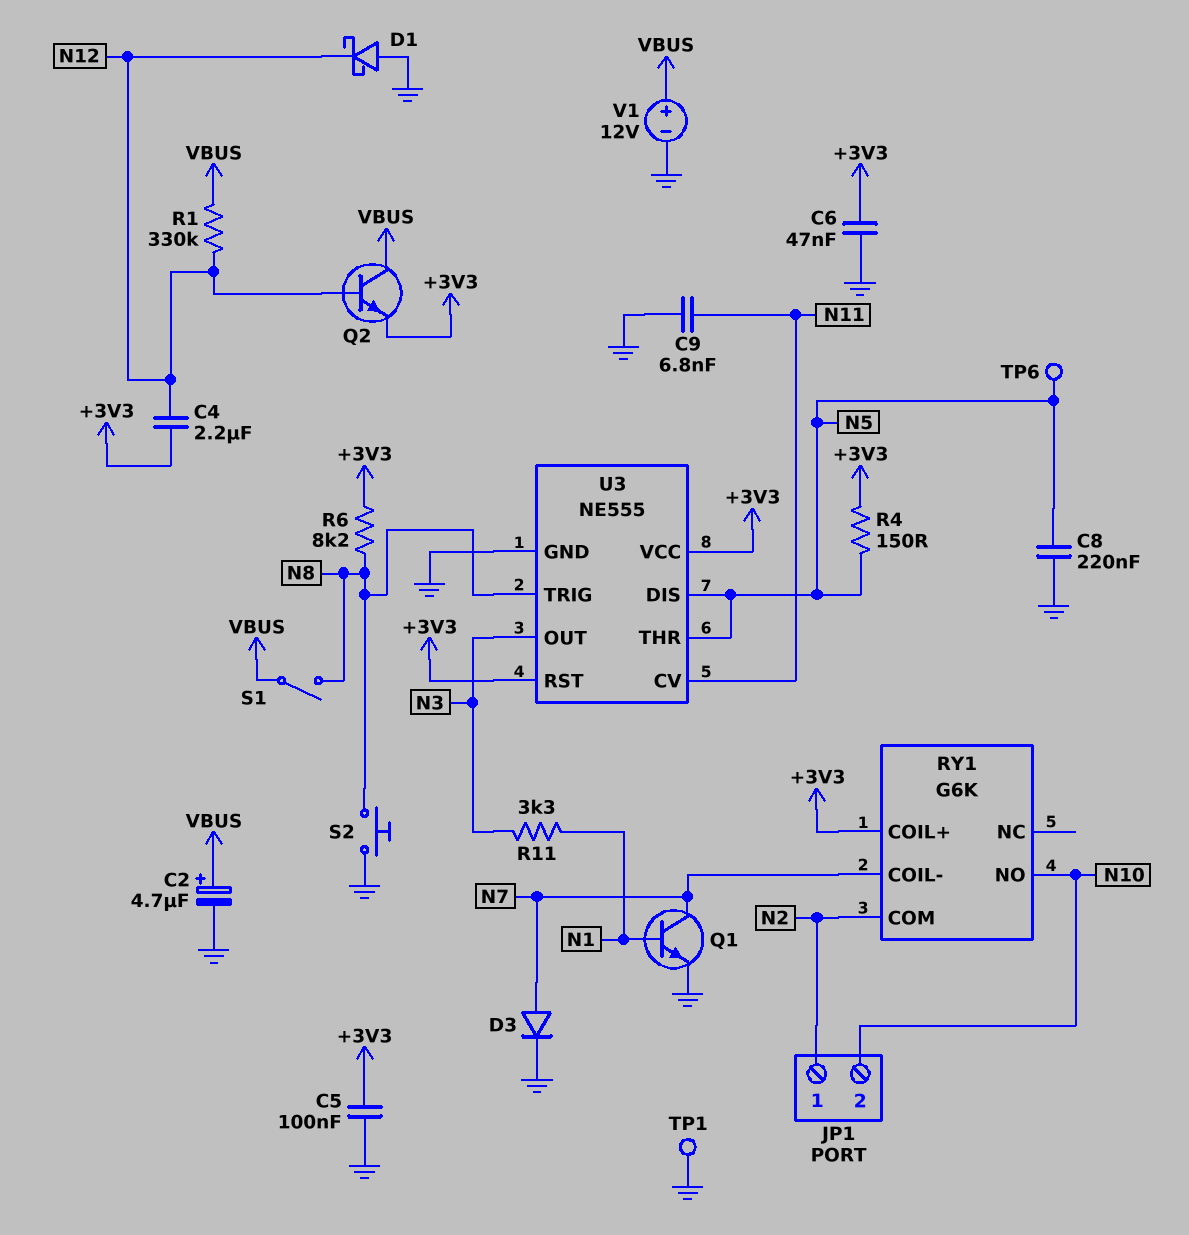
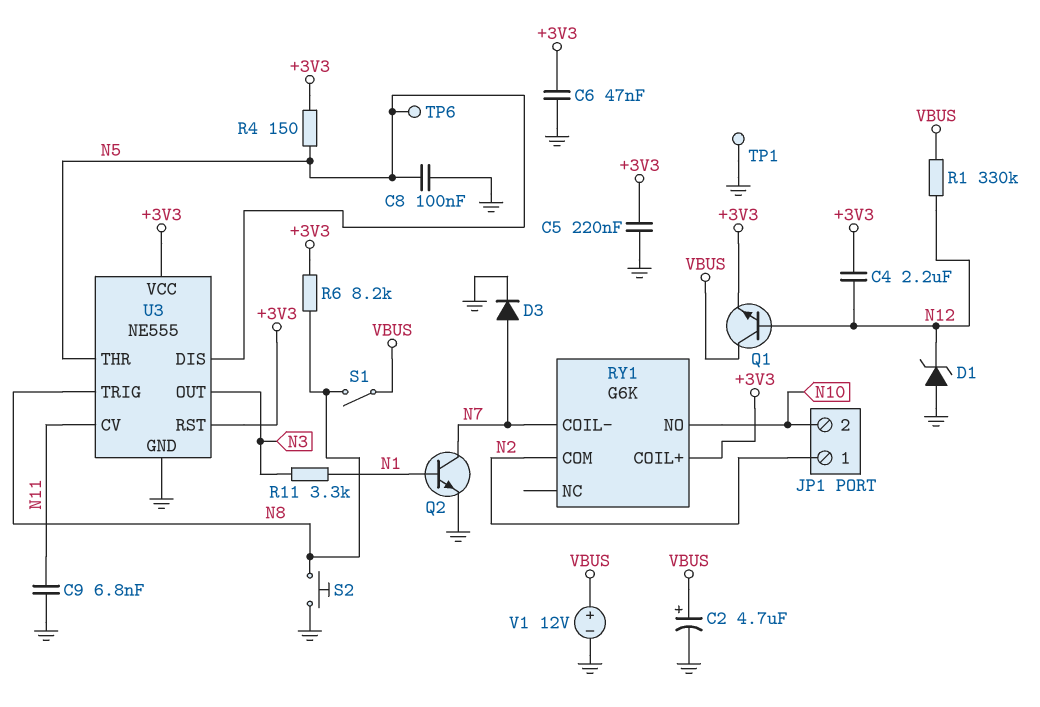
C5: 100nF (+3V3, GND) -> 220nF (+3V3, GND)
C8: 220nF (GND, N5) -> 100nF (GND, N5)
D1: schottky (A GND, K N12) -> zener (A GND, K N12)
Q1: NPN (B N1, C N7, E GND) -> NPN (B N12, C VBUS, E +3V3)
Q2: NPN (B N12, C VBUS, E +3V3) -> NPN (B N1, C N7, E GND)

